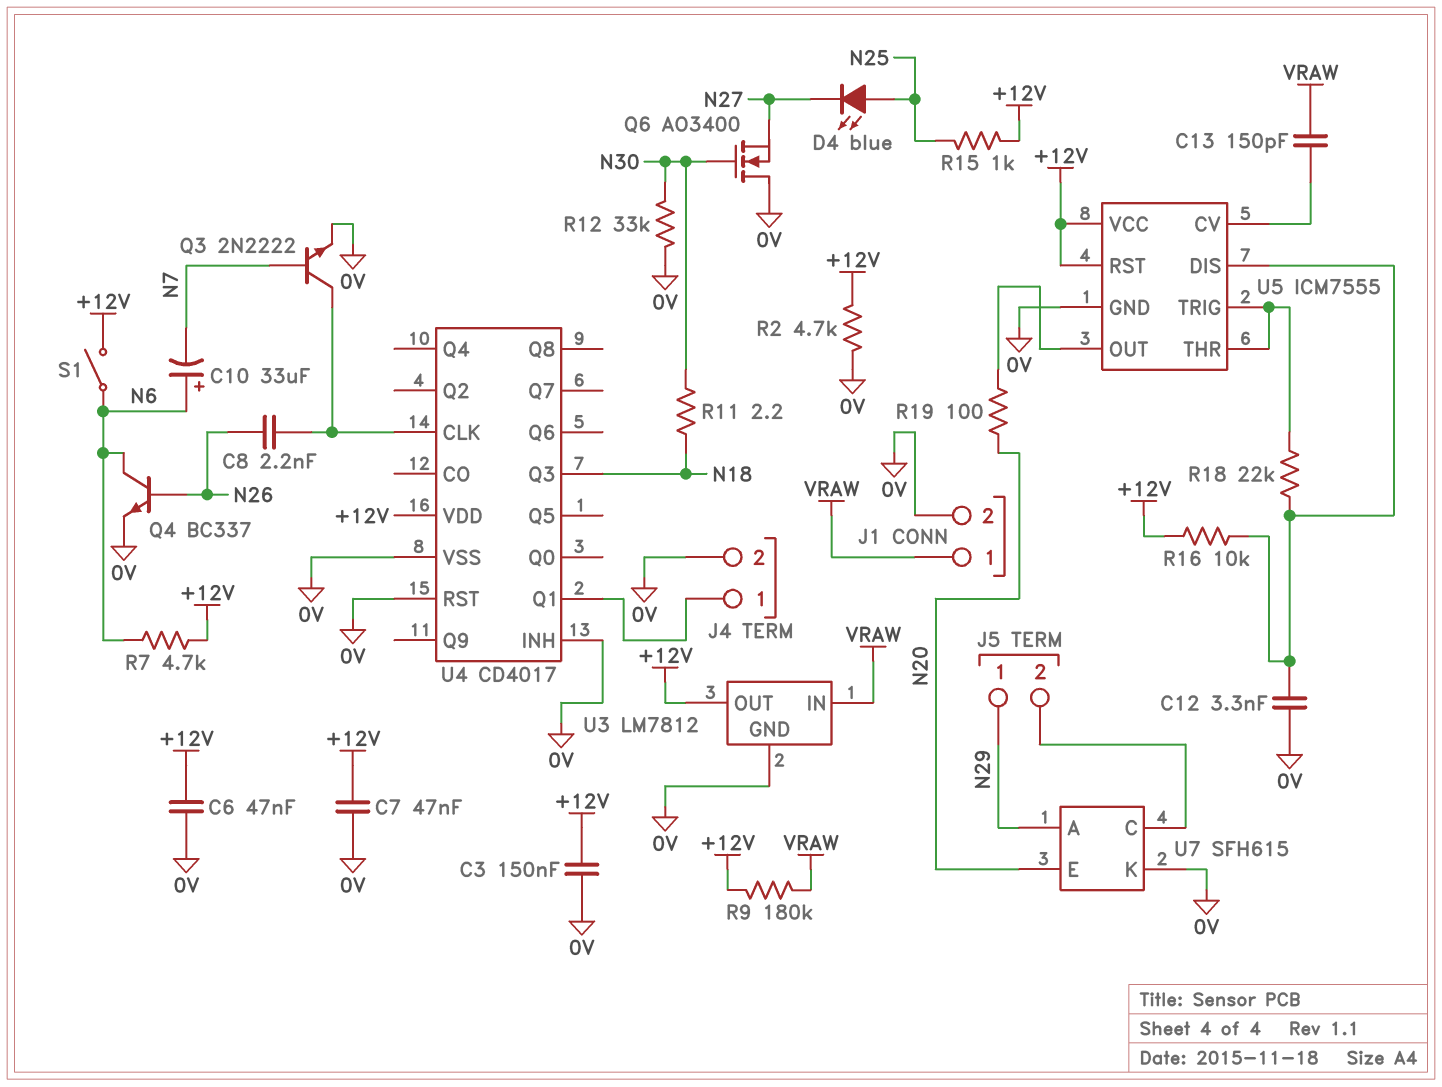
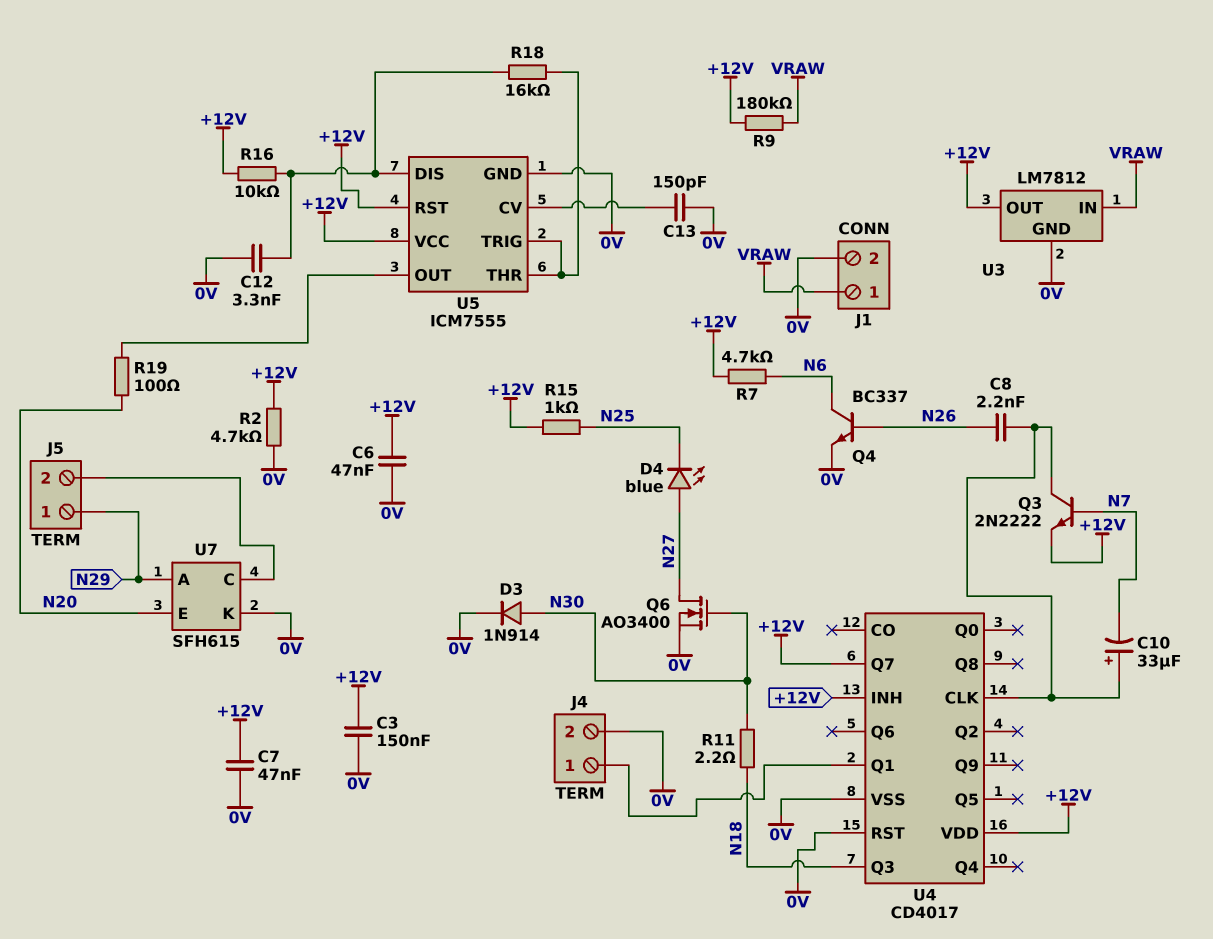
C10: 33uF (plus N6, minus N7) -> 33uF (plus U4/CLK, minus N7)
C13: 150pF (U5/CV, VRAW) -> 150pF (0V, U5/CV)
D3: none -> diode 1N914 (A N30, K 0V)
D4: LED blue (A N25, K N27) -> LED blue (A N27, K N25)
Q3: NPN 2N2222 (B N7, C U4/CLK, E 0V) -> NPN 2N2222 (B N7, C U4/CLK, E +12V)
Q6: NMOS AO3400 (G N30, D 0V, S N27) -> NMOS AO3400 (G N30, D N27, S 0V)
R12: 33k (0V, N30) -> none
R18: 22k (U5/DIS, U5/THR) -> 16k (U5/DIS, U5/THR)
S1: switch (+12V, N6) -> none
U4 pin INH: 0V -> +12V
U4 pin Q7: none -> +12V

